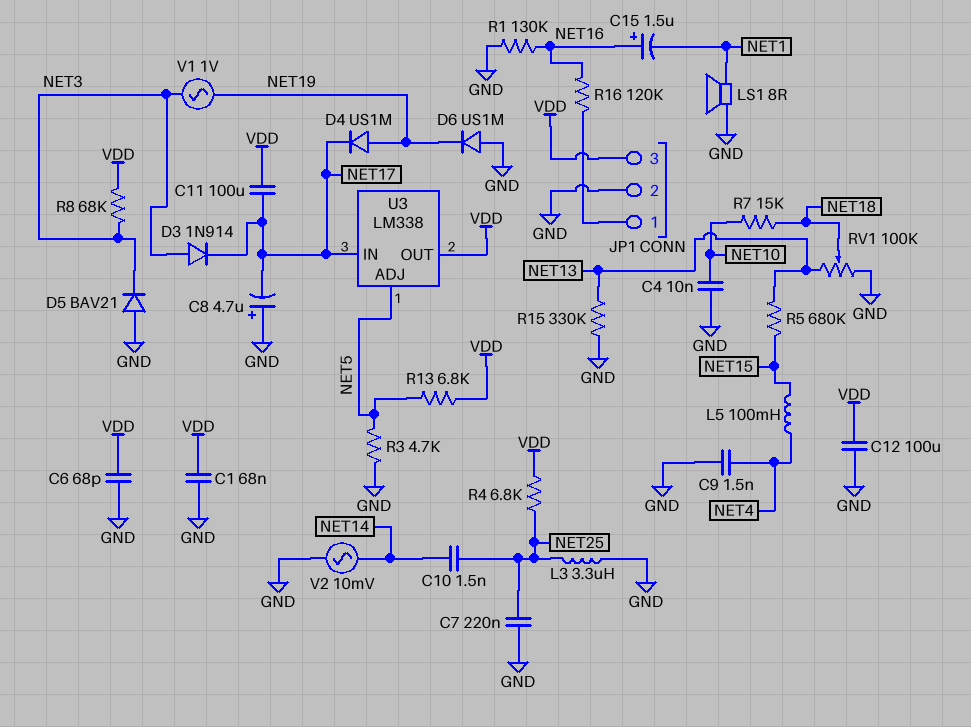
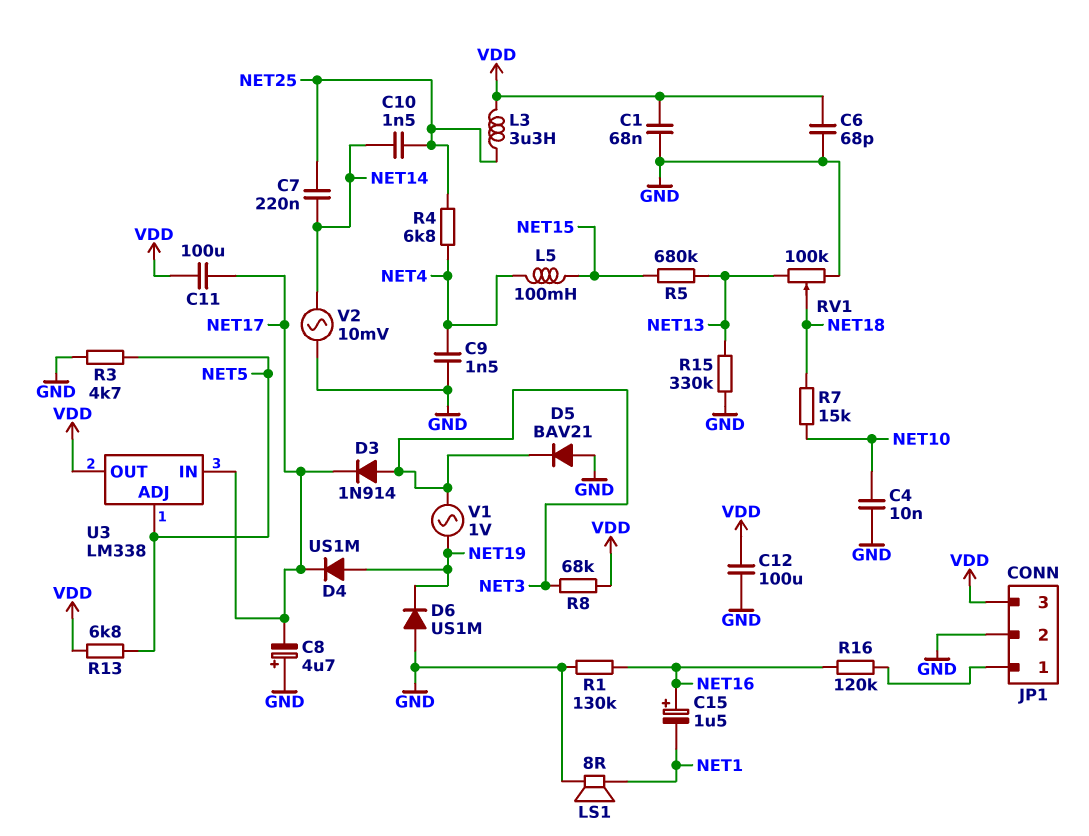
C7: 220nF (GND, NET25) -> 220nF (NET14, NET25)
L3: 3.3uH (GND, NET25) -> 3.3uH (NET25, VDD)
R4: 6.8k (NET25, VDD) -> 6.8k (NET4, NET25)

